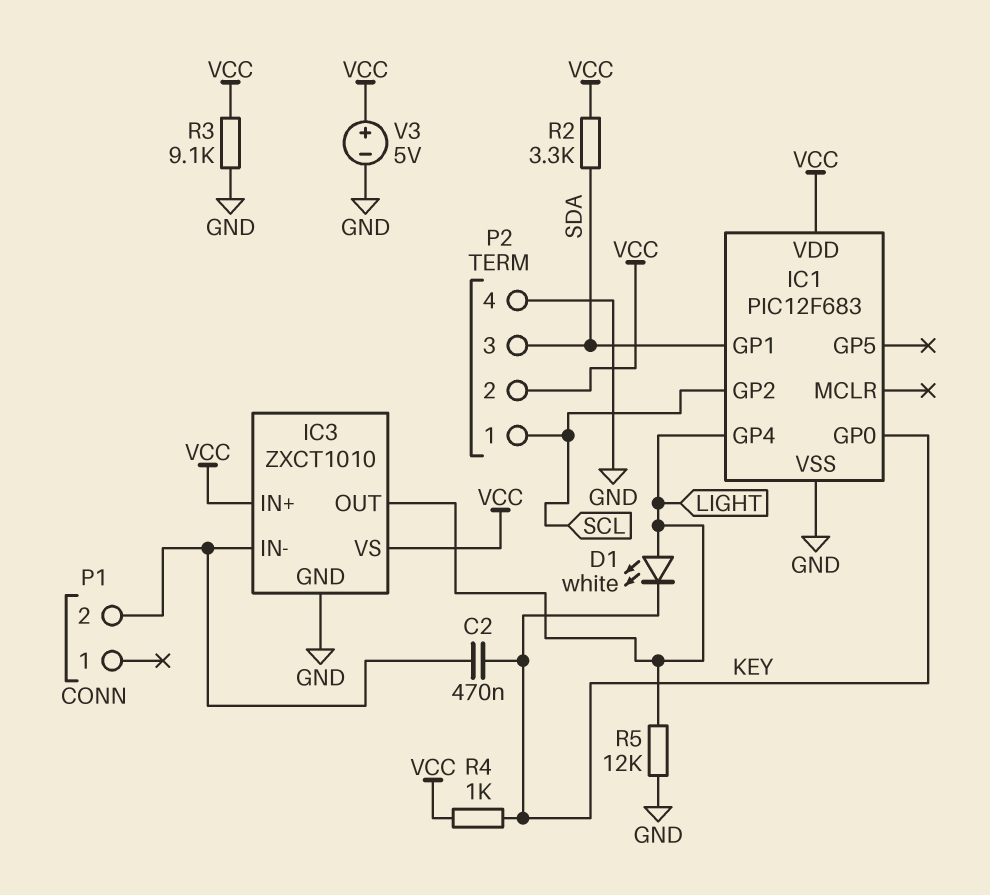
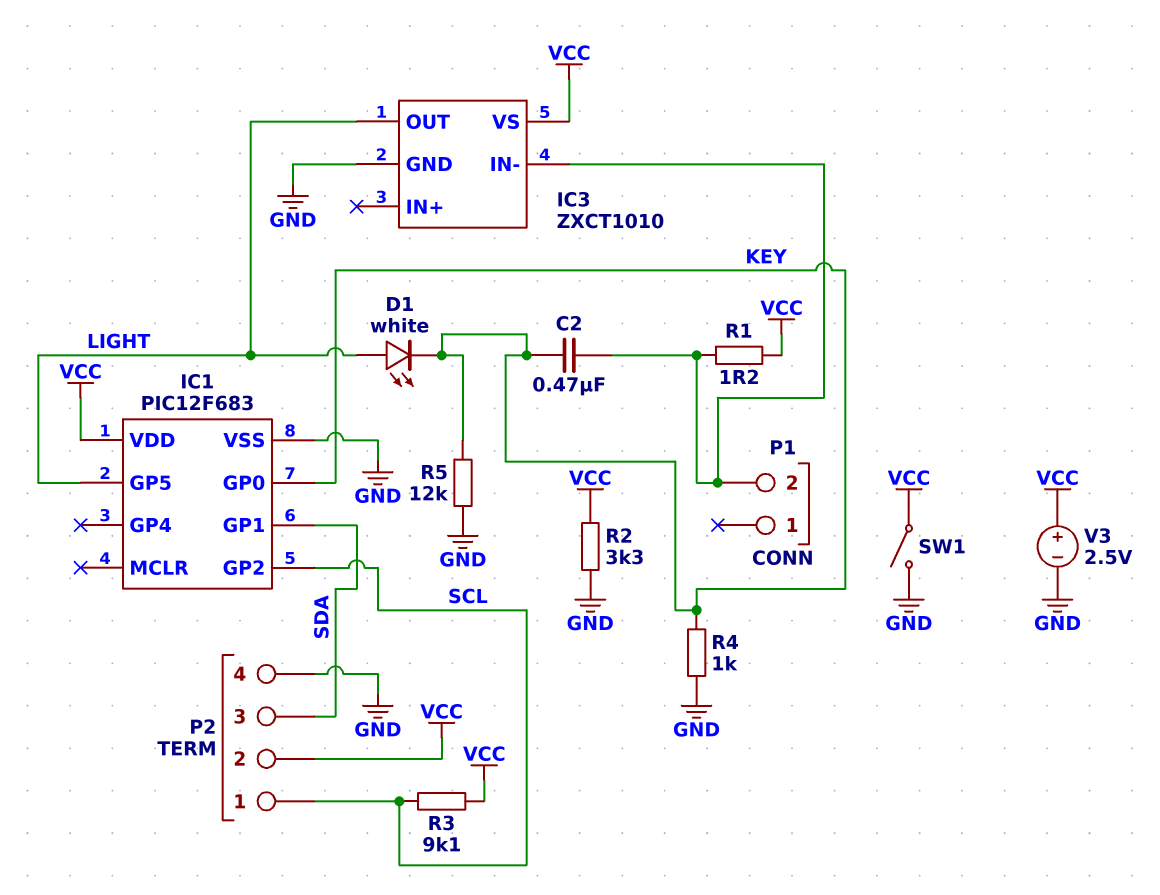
IC1 pin GP4: LIGHT -> none
IC1 pin GP5: none -> LIGHT
IC3 pin IN+: VCC -> none
R1: none -> 1.2 (IC3/IN-, VCC)
R2: 3.3k (SDA, VCC) -> 3.3k (GND, VCC)
R3: 9.1k (GND, VCC) -> 9.1k (SCL, VCC)
R4: 1k (KEY, VCC) -> 1k (GND, KEY)
R5: 12k (GND, LIGHT) -> 12k (GND, KEY)
SW1: none -> switch (GND, VCC)
V3: 5V (plus VCC, minus GND) -> 2.5V (plus VCC, minus GND)

